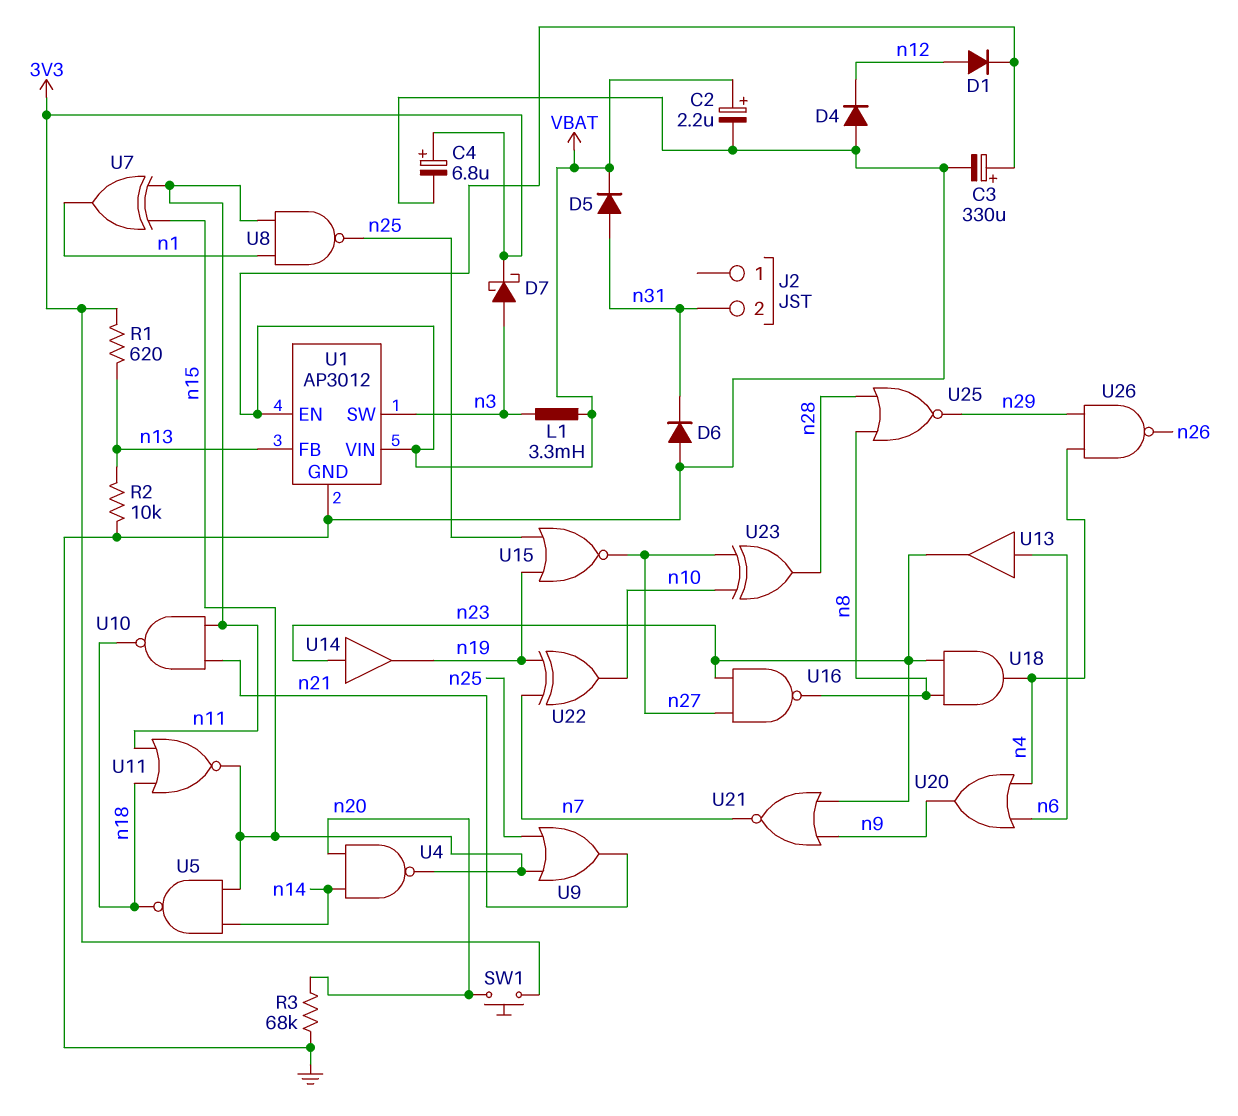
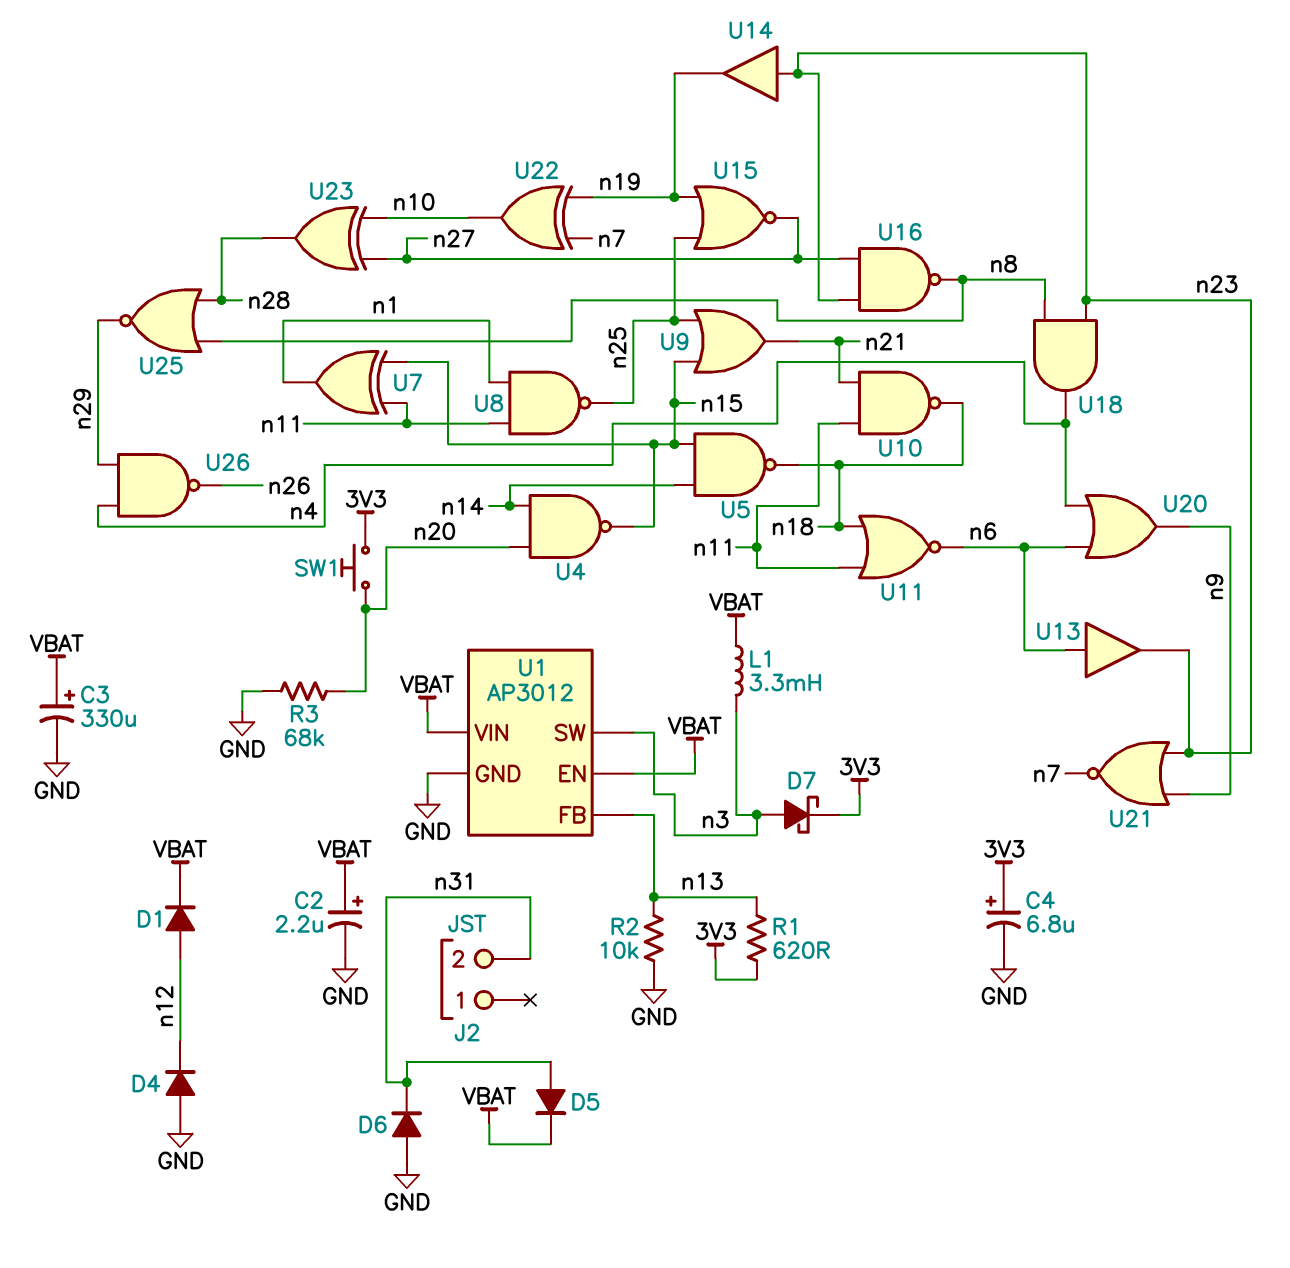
U11: NOR (in n11, in n18, out n15) -> NOR (in n11, in n18, out n6)

